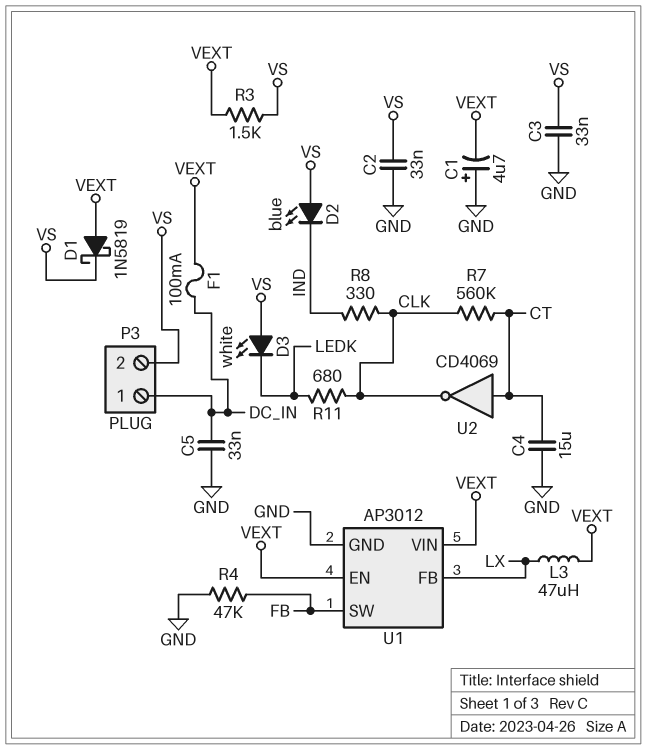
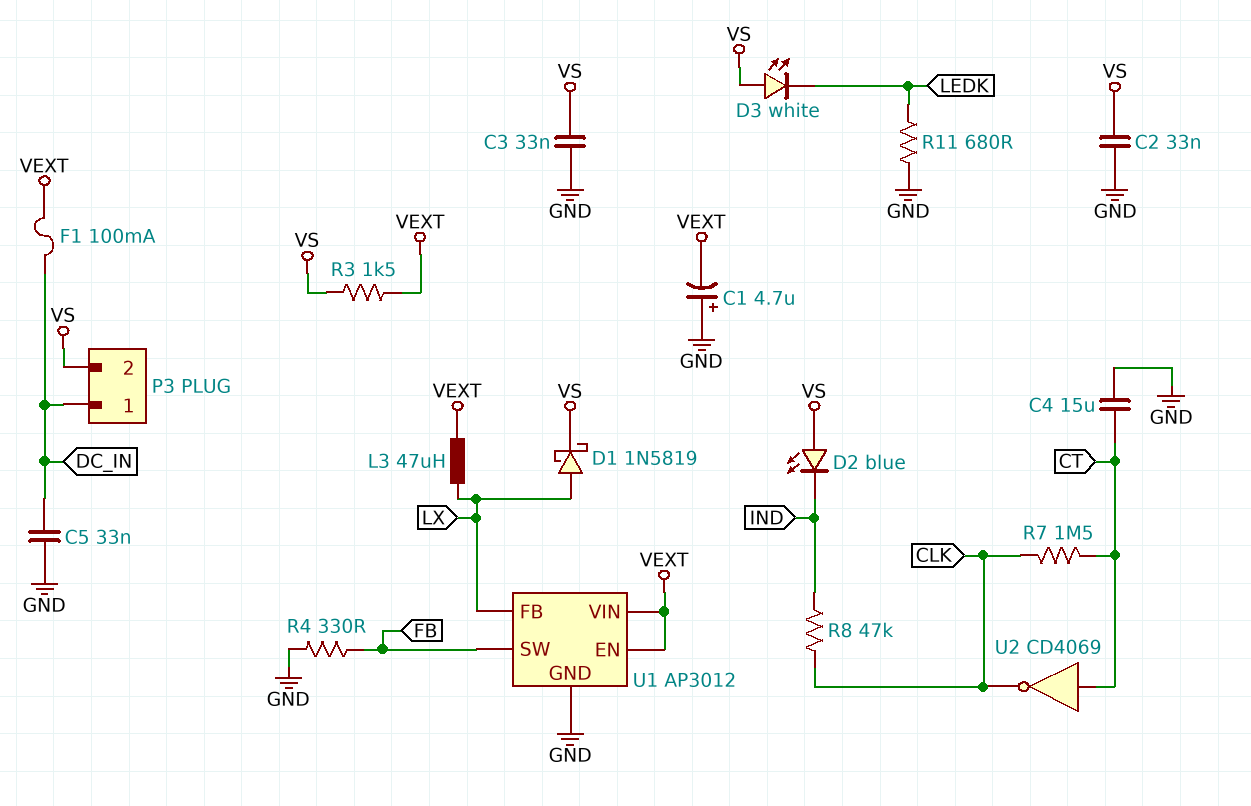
D1: schottky 1N5819 (A VEXT, K VS) -> schottky 1N5819 (A LX, K VS)
R4: 47k (FB, GND) -> 330 (FB, GND)
R7: 560k (CLK, CT) -> 1.5M (CLK, CT)
R8: 330 (CLK, IND) -> 47k (CLK, IND)
R11: 680 (CLK, LEDK) -> 680 (GND, LEDK)

